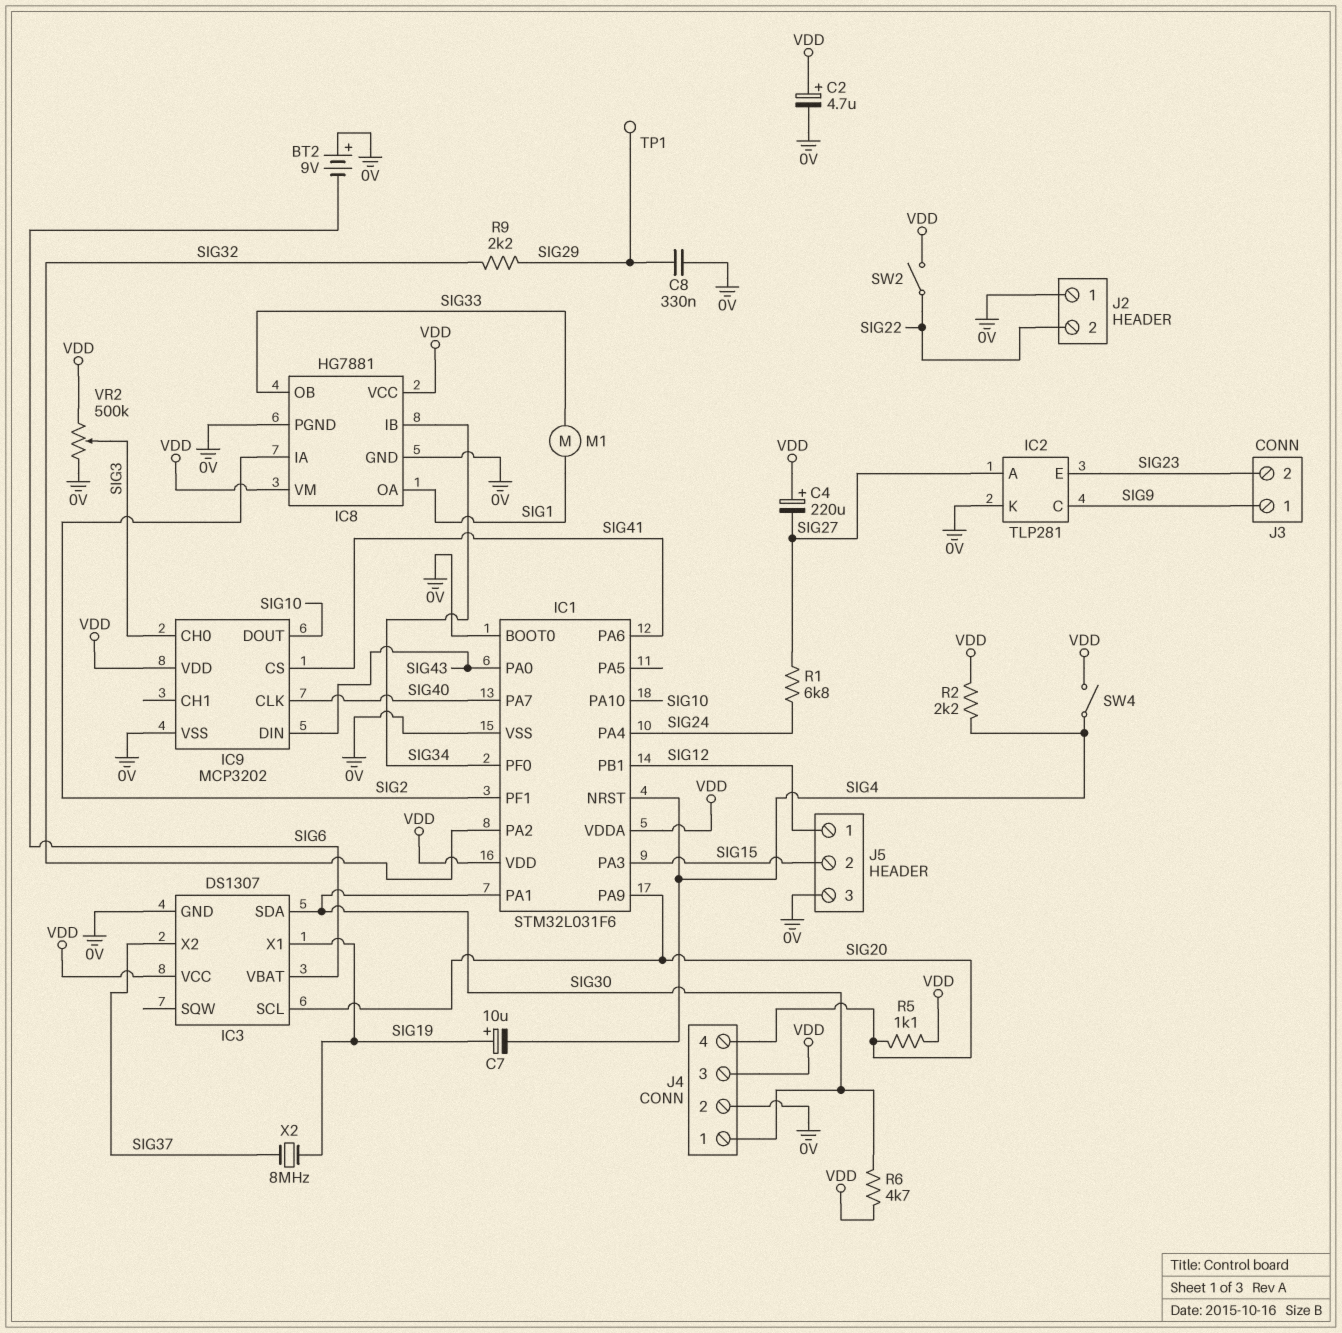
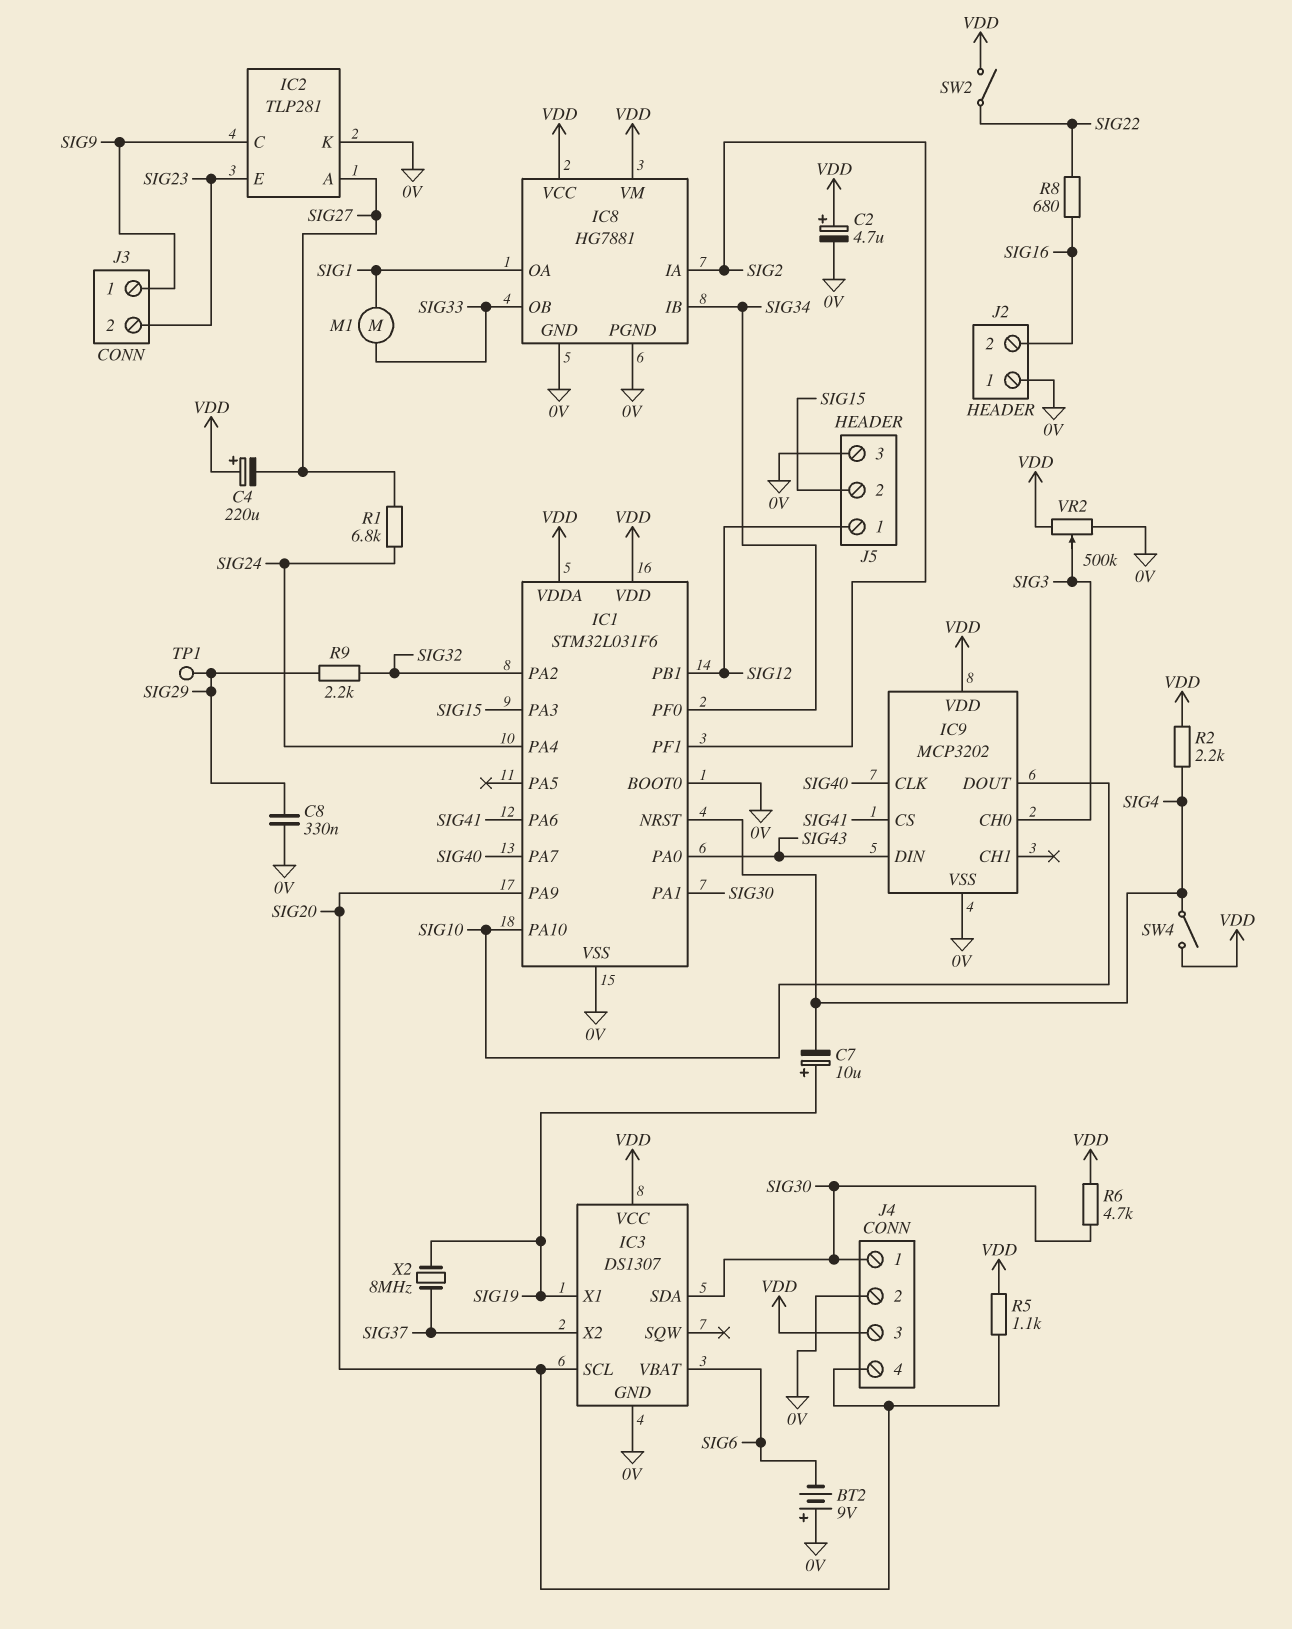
J2 pin 2: SIG22 -> SIG16
R8: none -> 680 (SIG16, SIG22)

